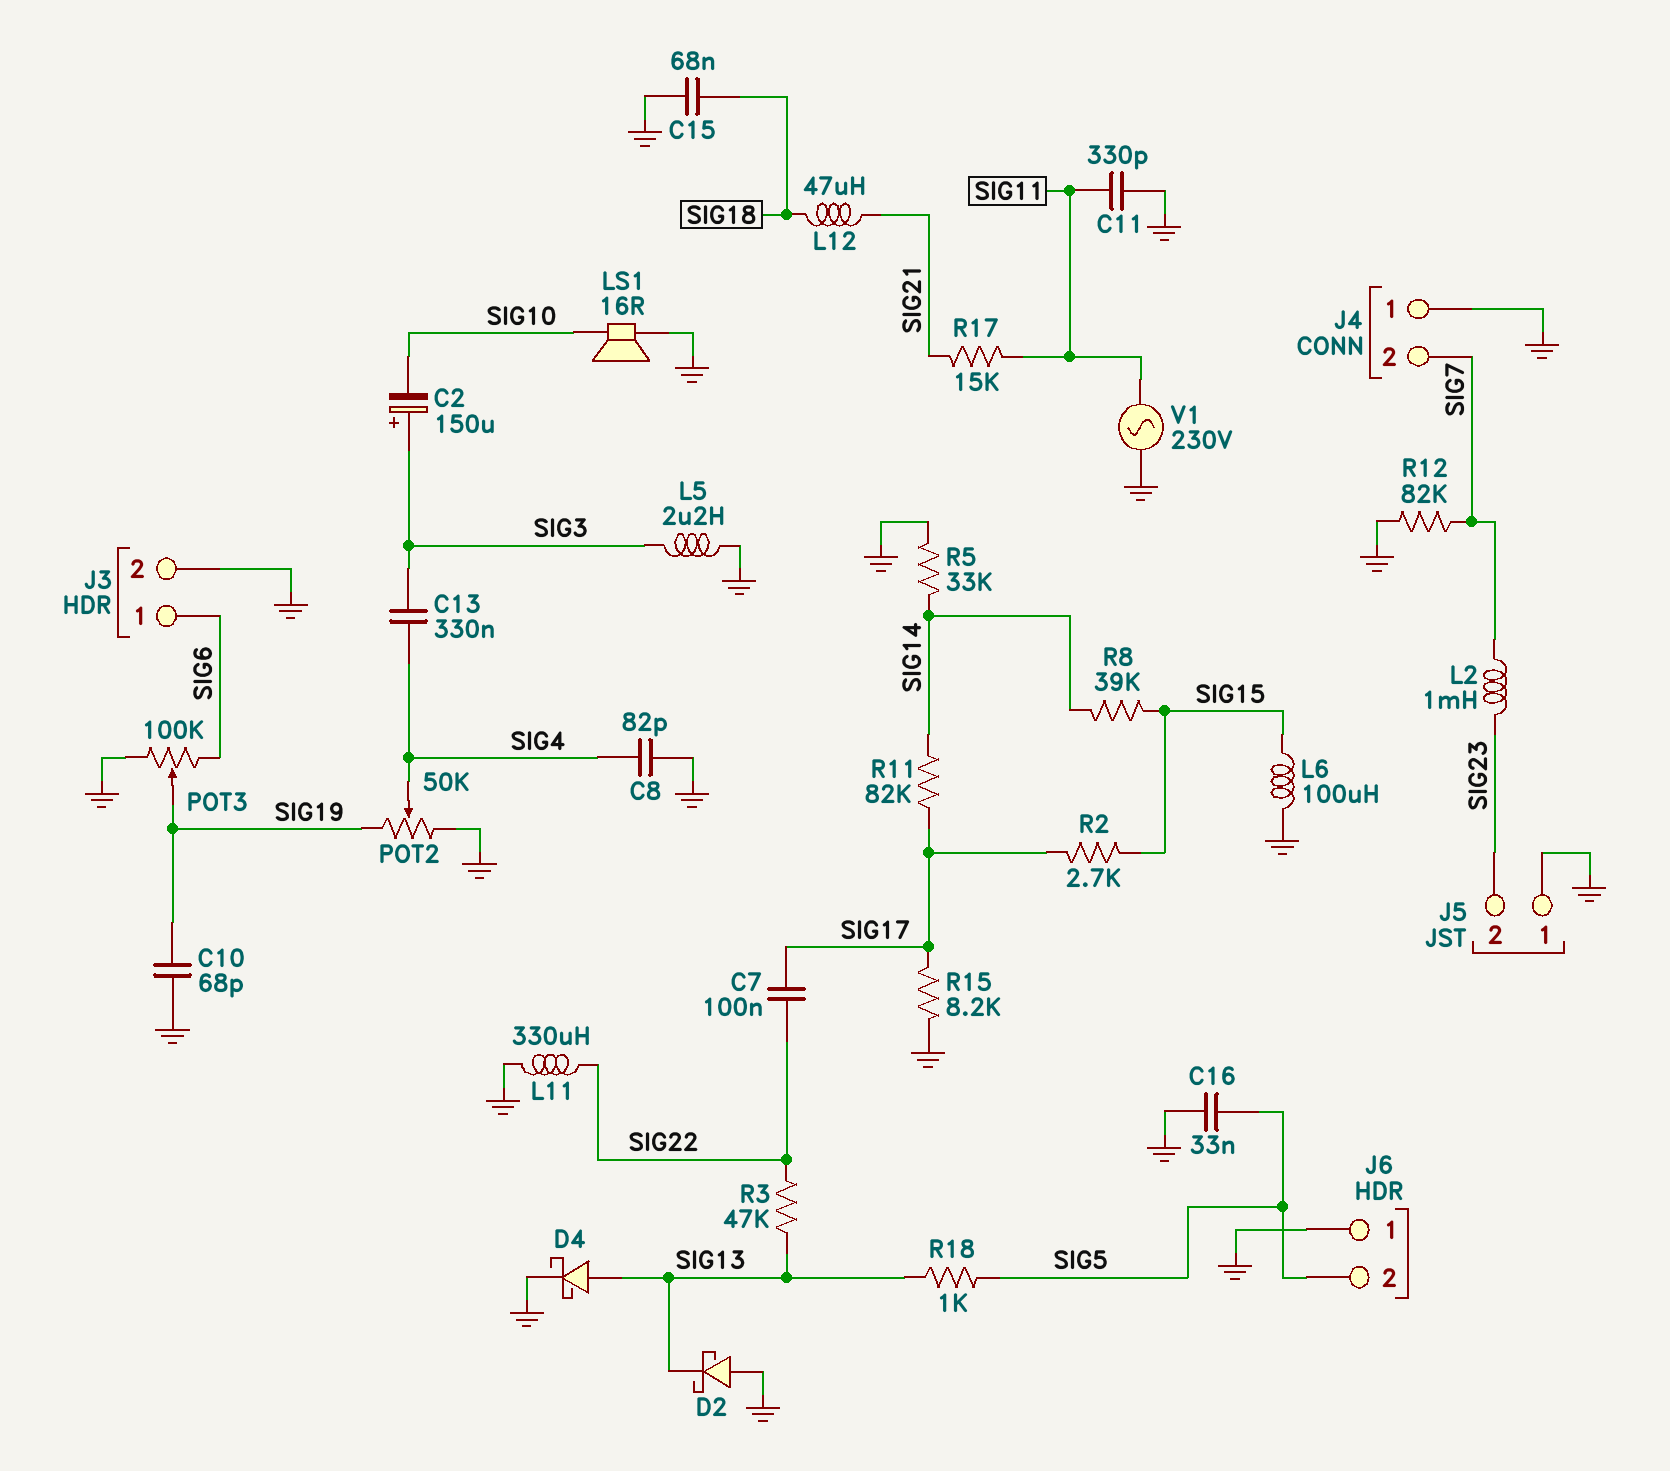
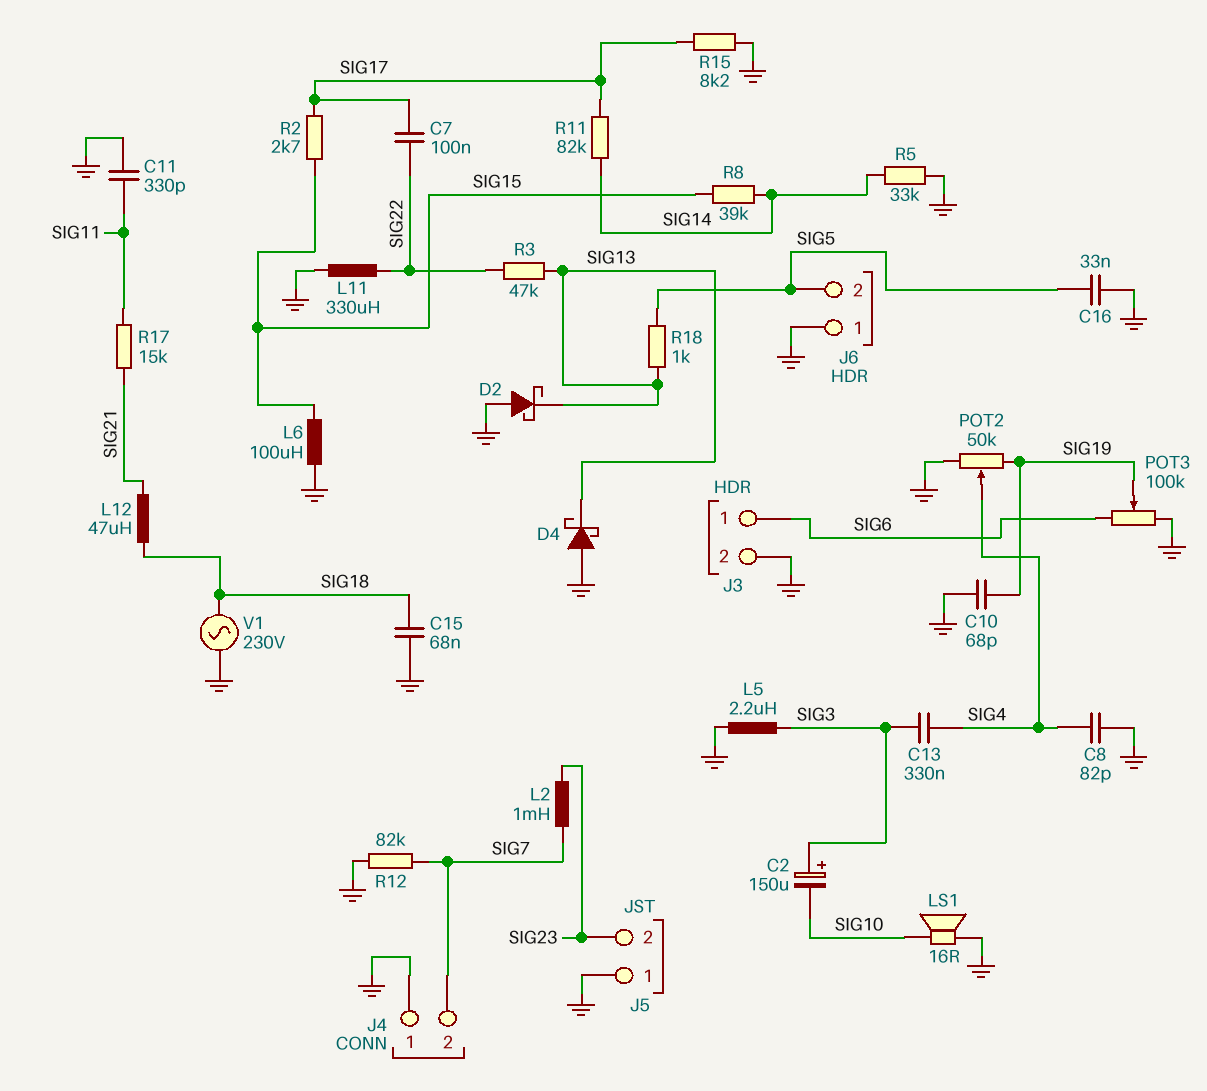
D4: schottky (A SIG13, K GND) -> schottky (A GND, K SIG13)
V1: AC 230V (GND, SIG11) -> AC 230V (GND, SIG18)

